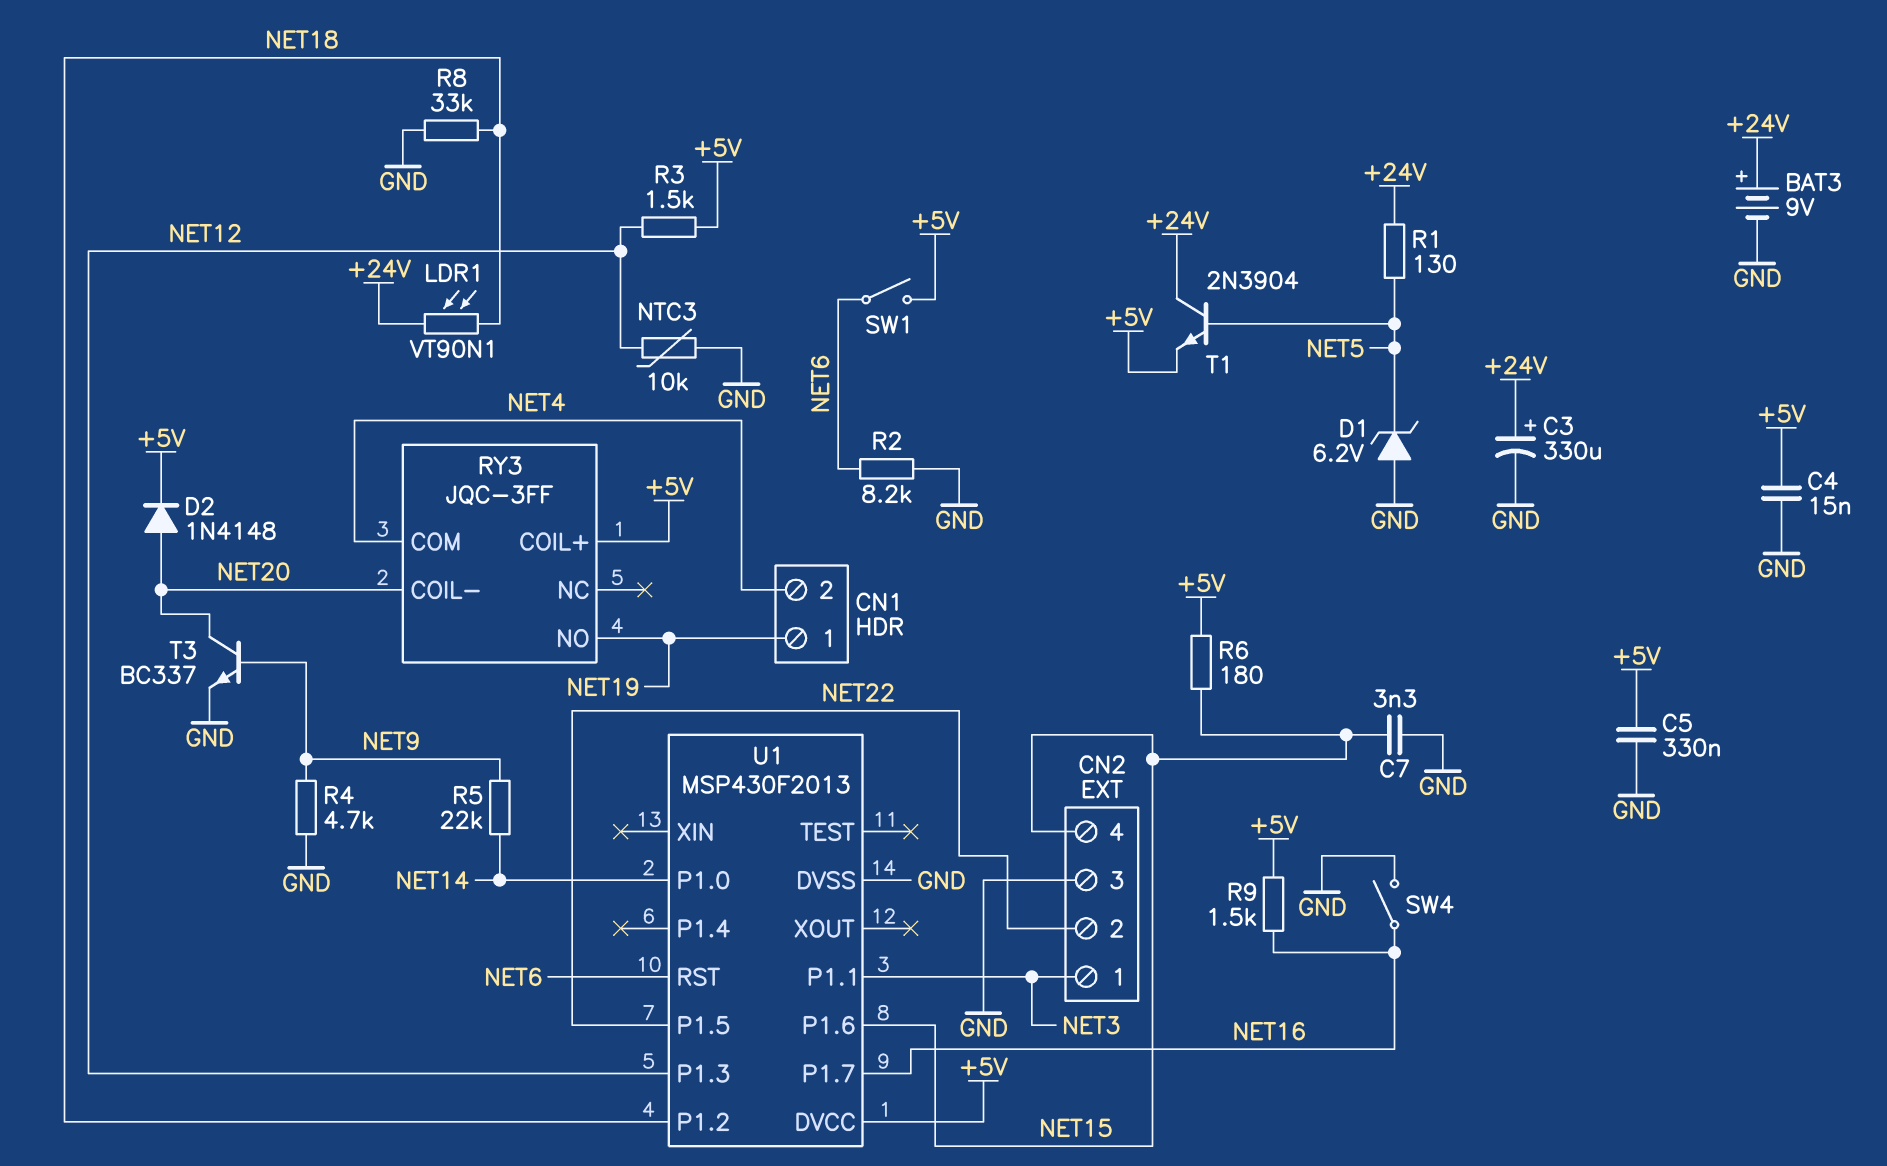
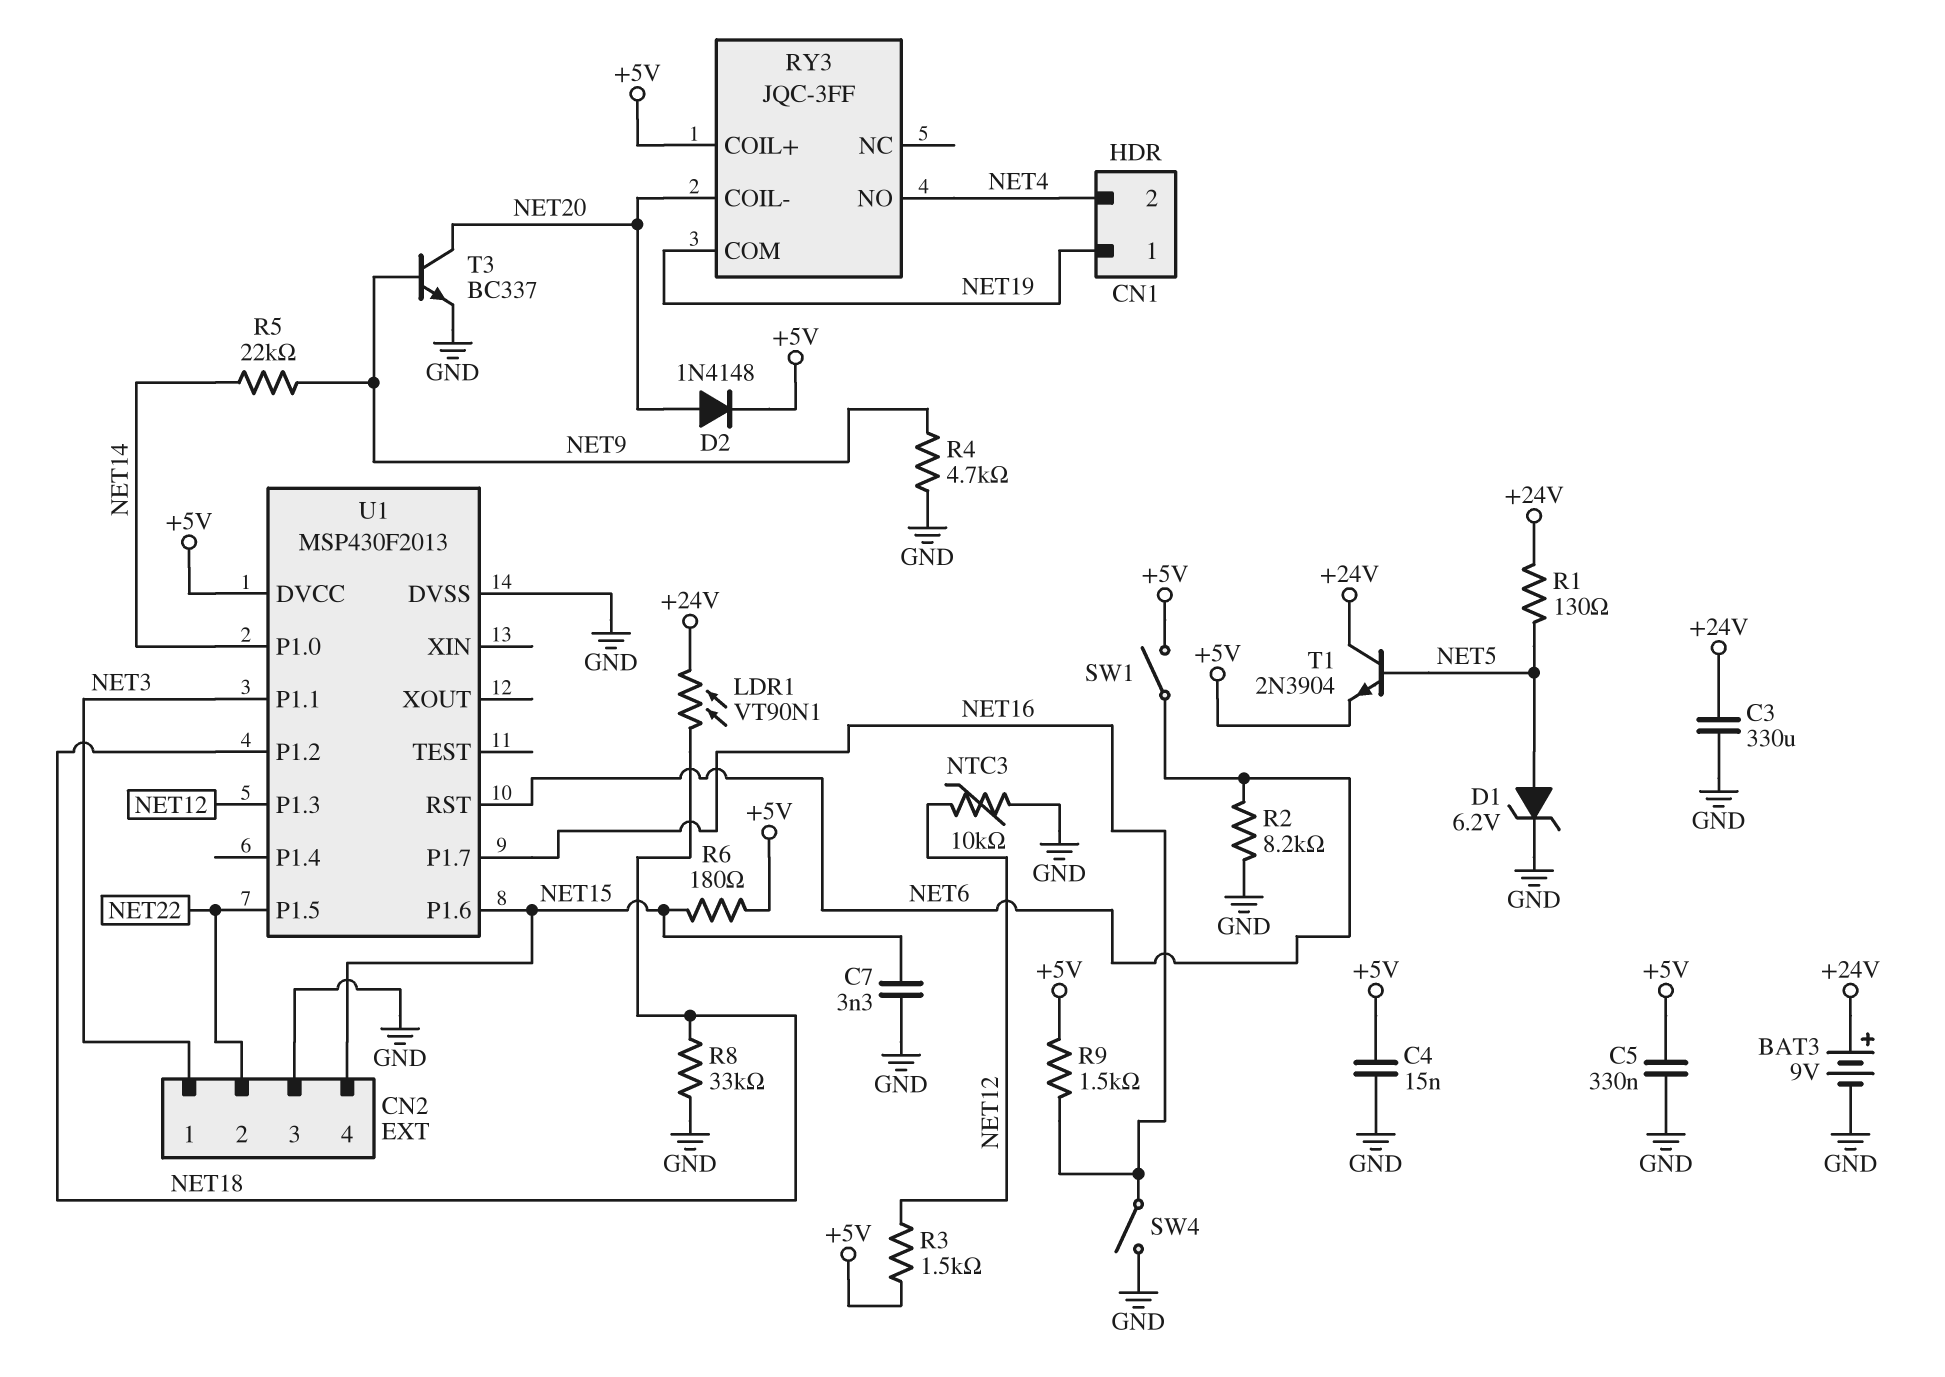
C3: 330uF (plus +24V, minus GND) -> 330uF (+24V, GND)
D1: zener 6.2V (A GND, K NET5) -> zener 6.2V (A NET5, K GND)
RY3 pin COM: NET4 -> NET19
RY3 pin NO: NET19 -> NET4

